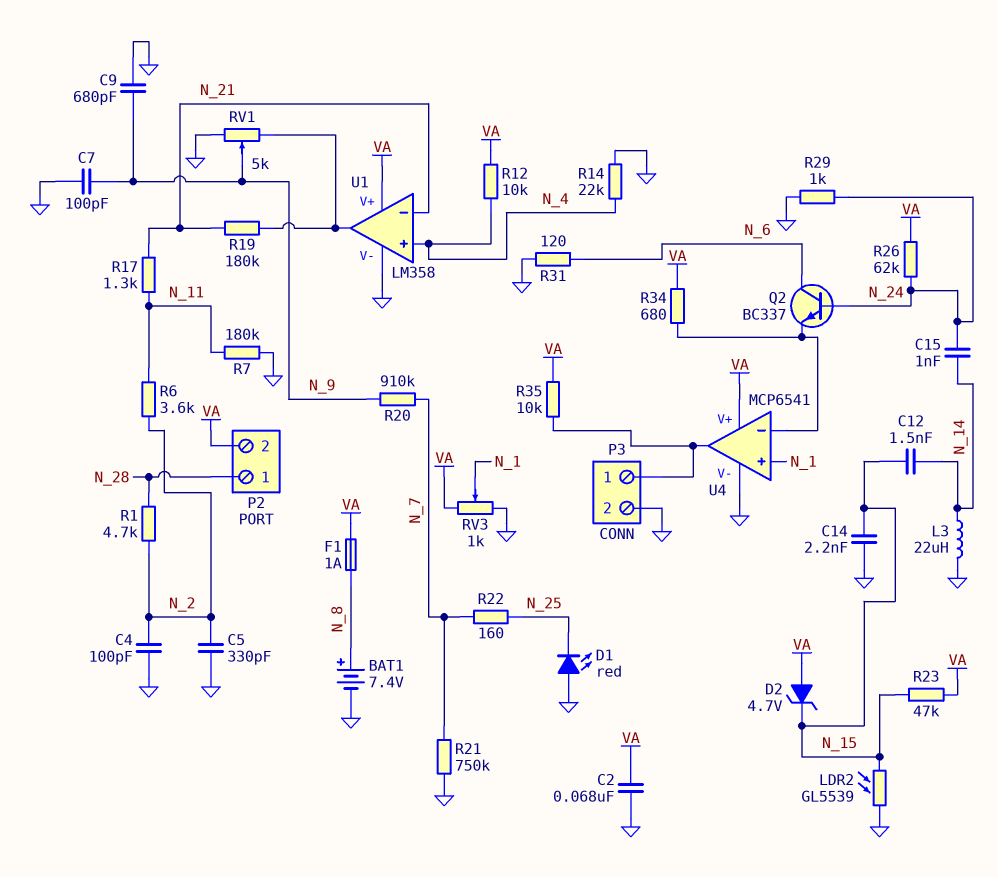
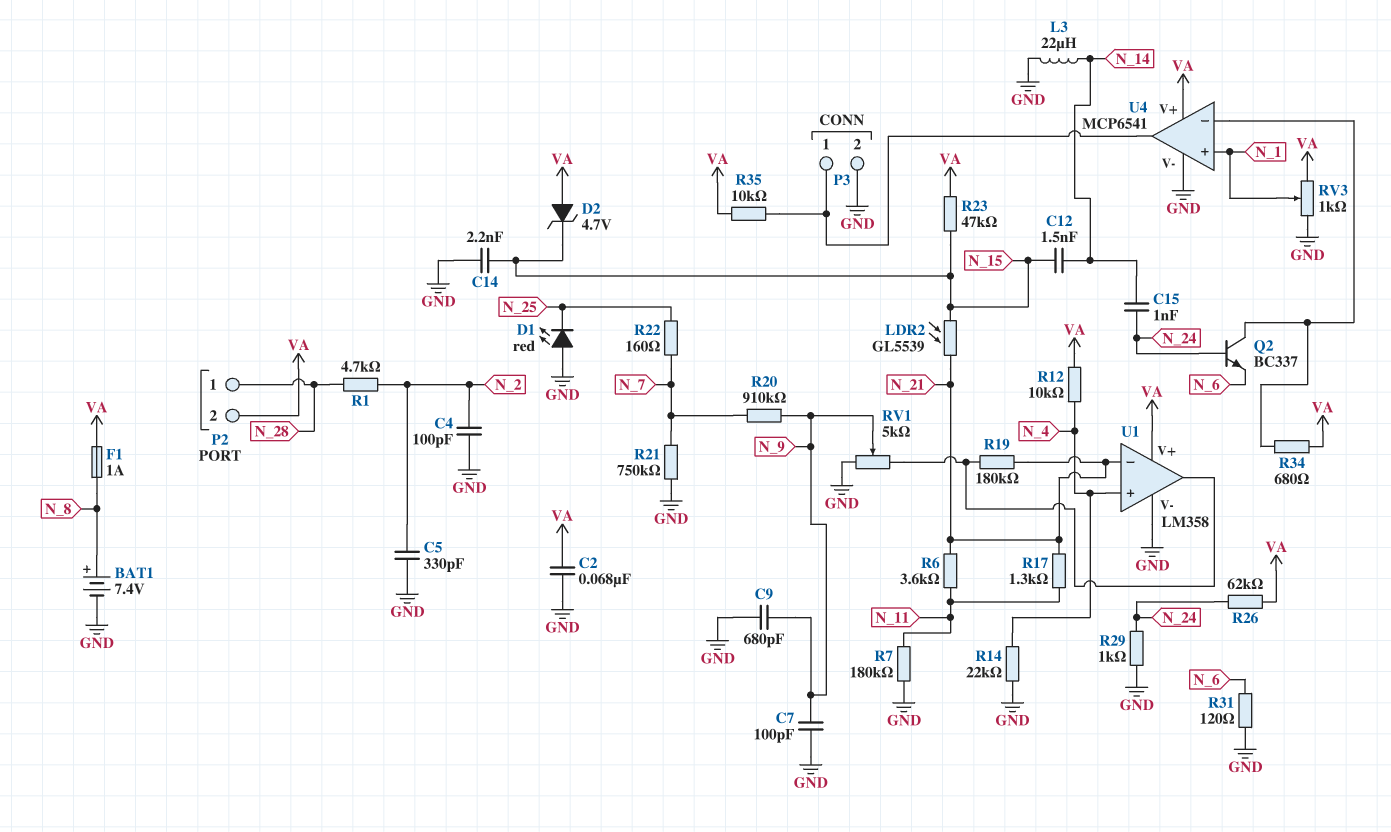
LDR2: GL5539 (GND, N_15) -> GL5539 (N_15, N_21)
Q2: NPN BC337 (B N_24, C N_6, E U4/in-) -> NPN BC337 (B N_24, C U4/in-, E N_6)
R6: 3.6k (N_2, N_11) -> 3.6k (N_11, N_21)

